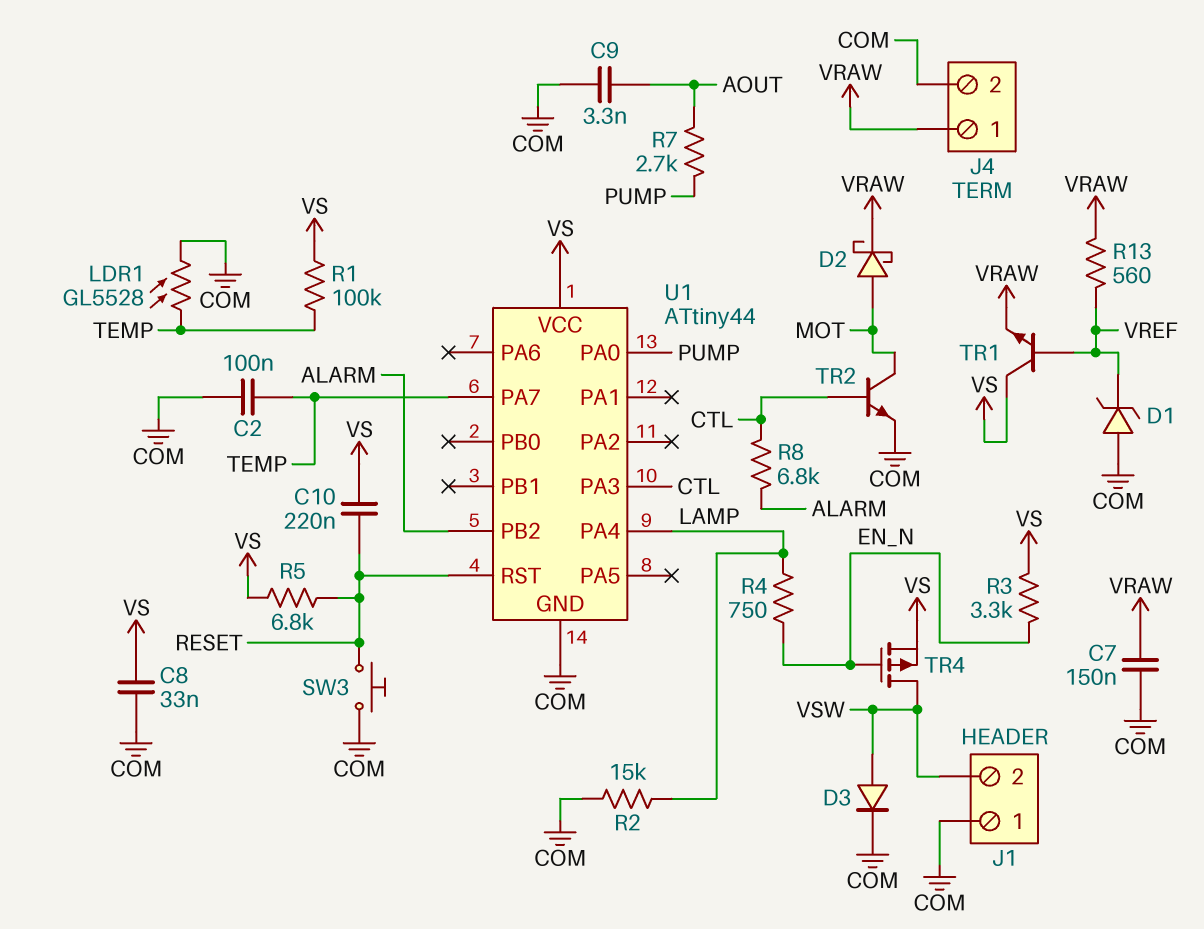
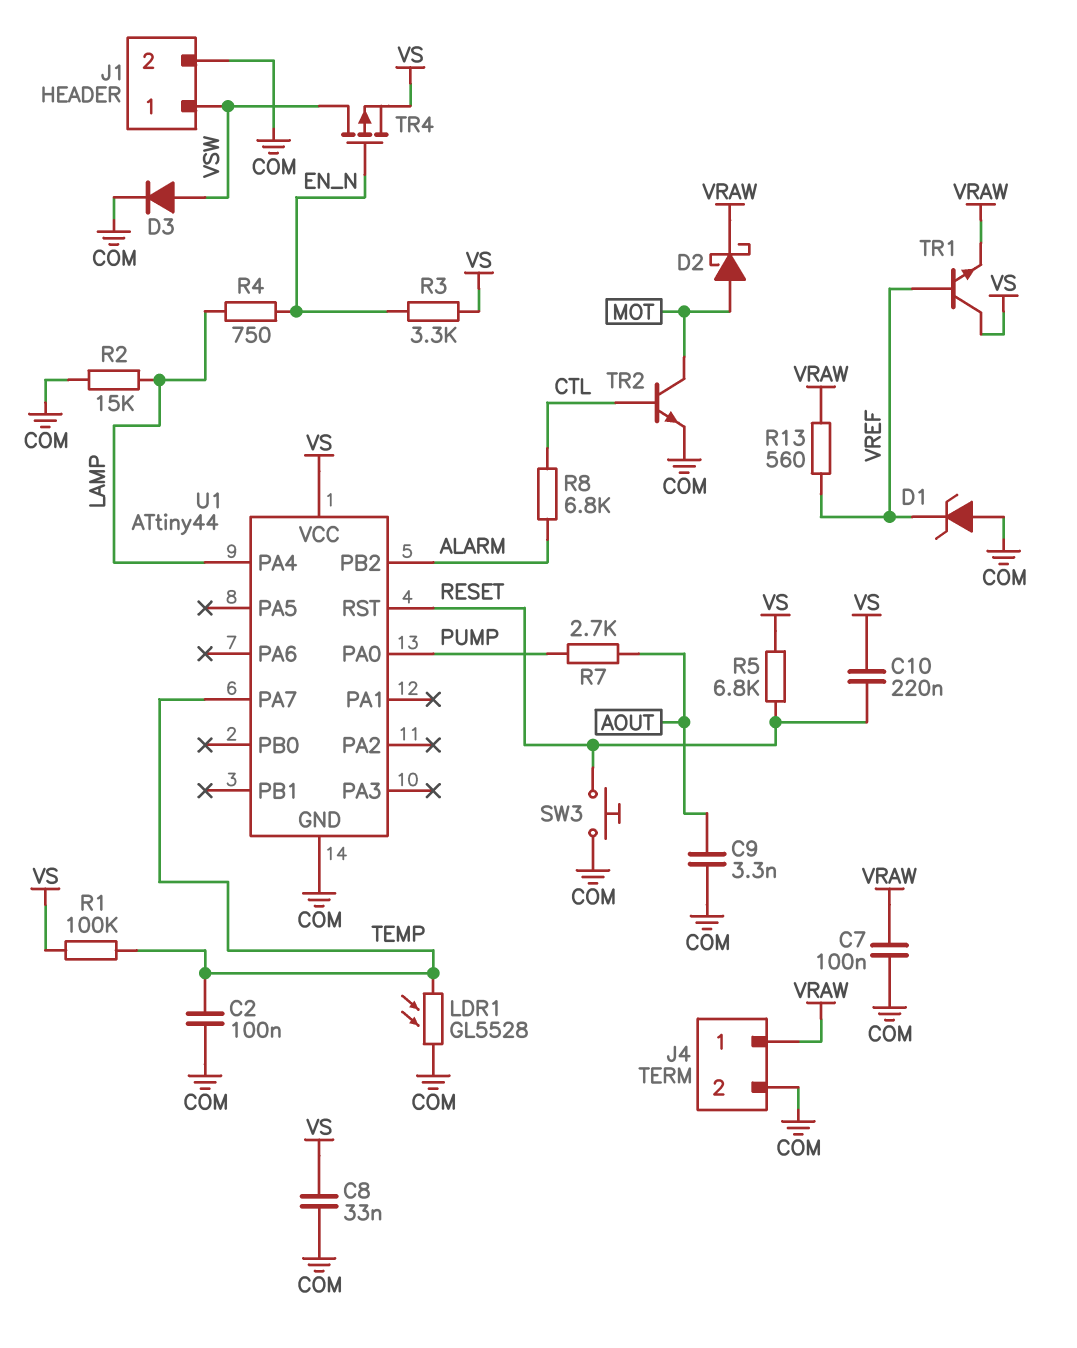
C7: 150nF (COM, VRAW) -> 100nF (COM, VRAW)
J1 pin 1: COM -> VSW
J1 pin 2: VSW -> COM
U1 pin PA3: CTL -> none

